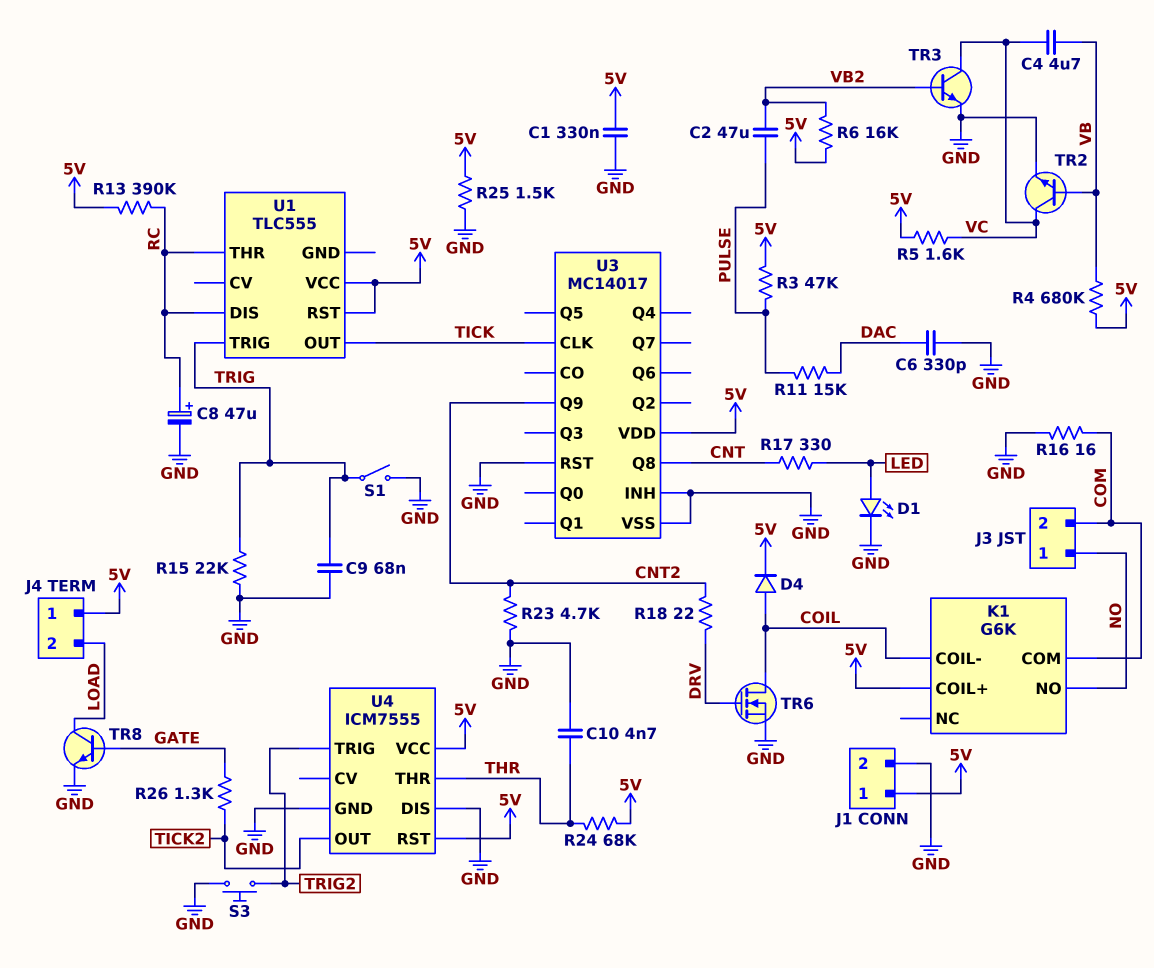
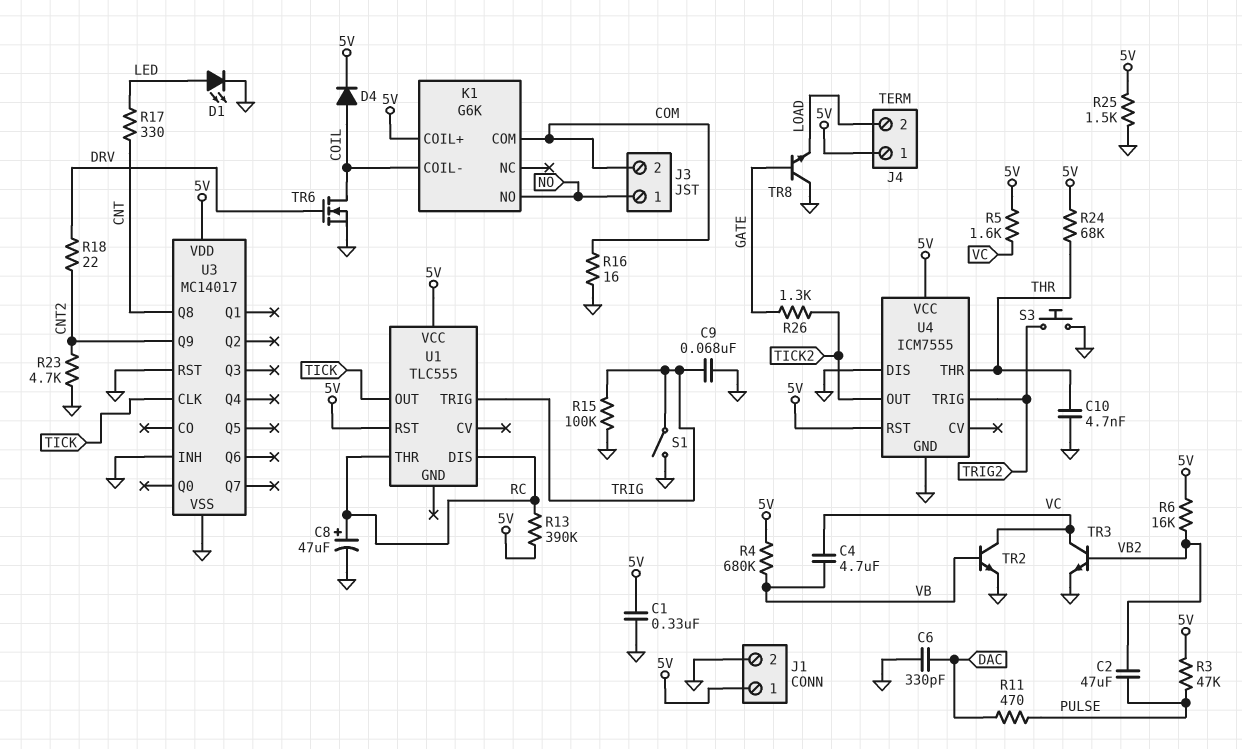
R11: 15k (DAC, PULSE) -> 470 (DAC, PULSE)
R15: 22k (GND, TRIG) -> 100k (GND, TRIG)
TR8: NPN (B GATE, C LOAD, E GND) -> NPN (B GATE, C GND, E LOAD)

